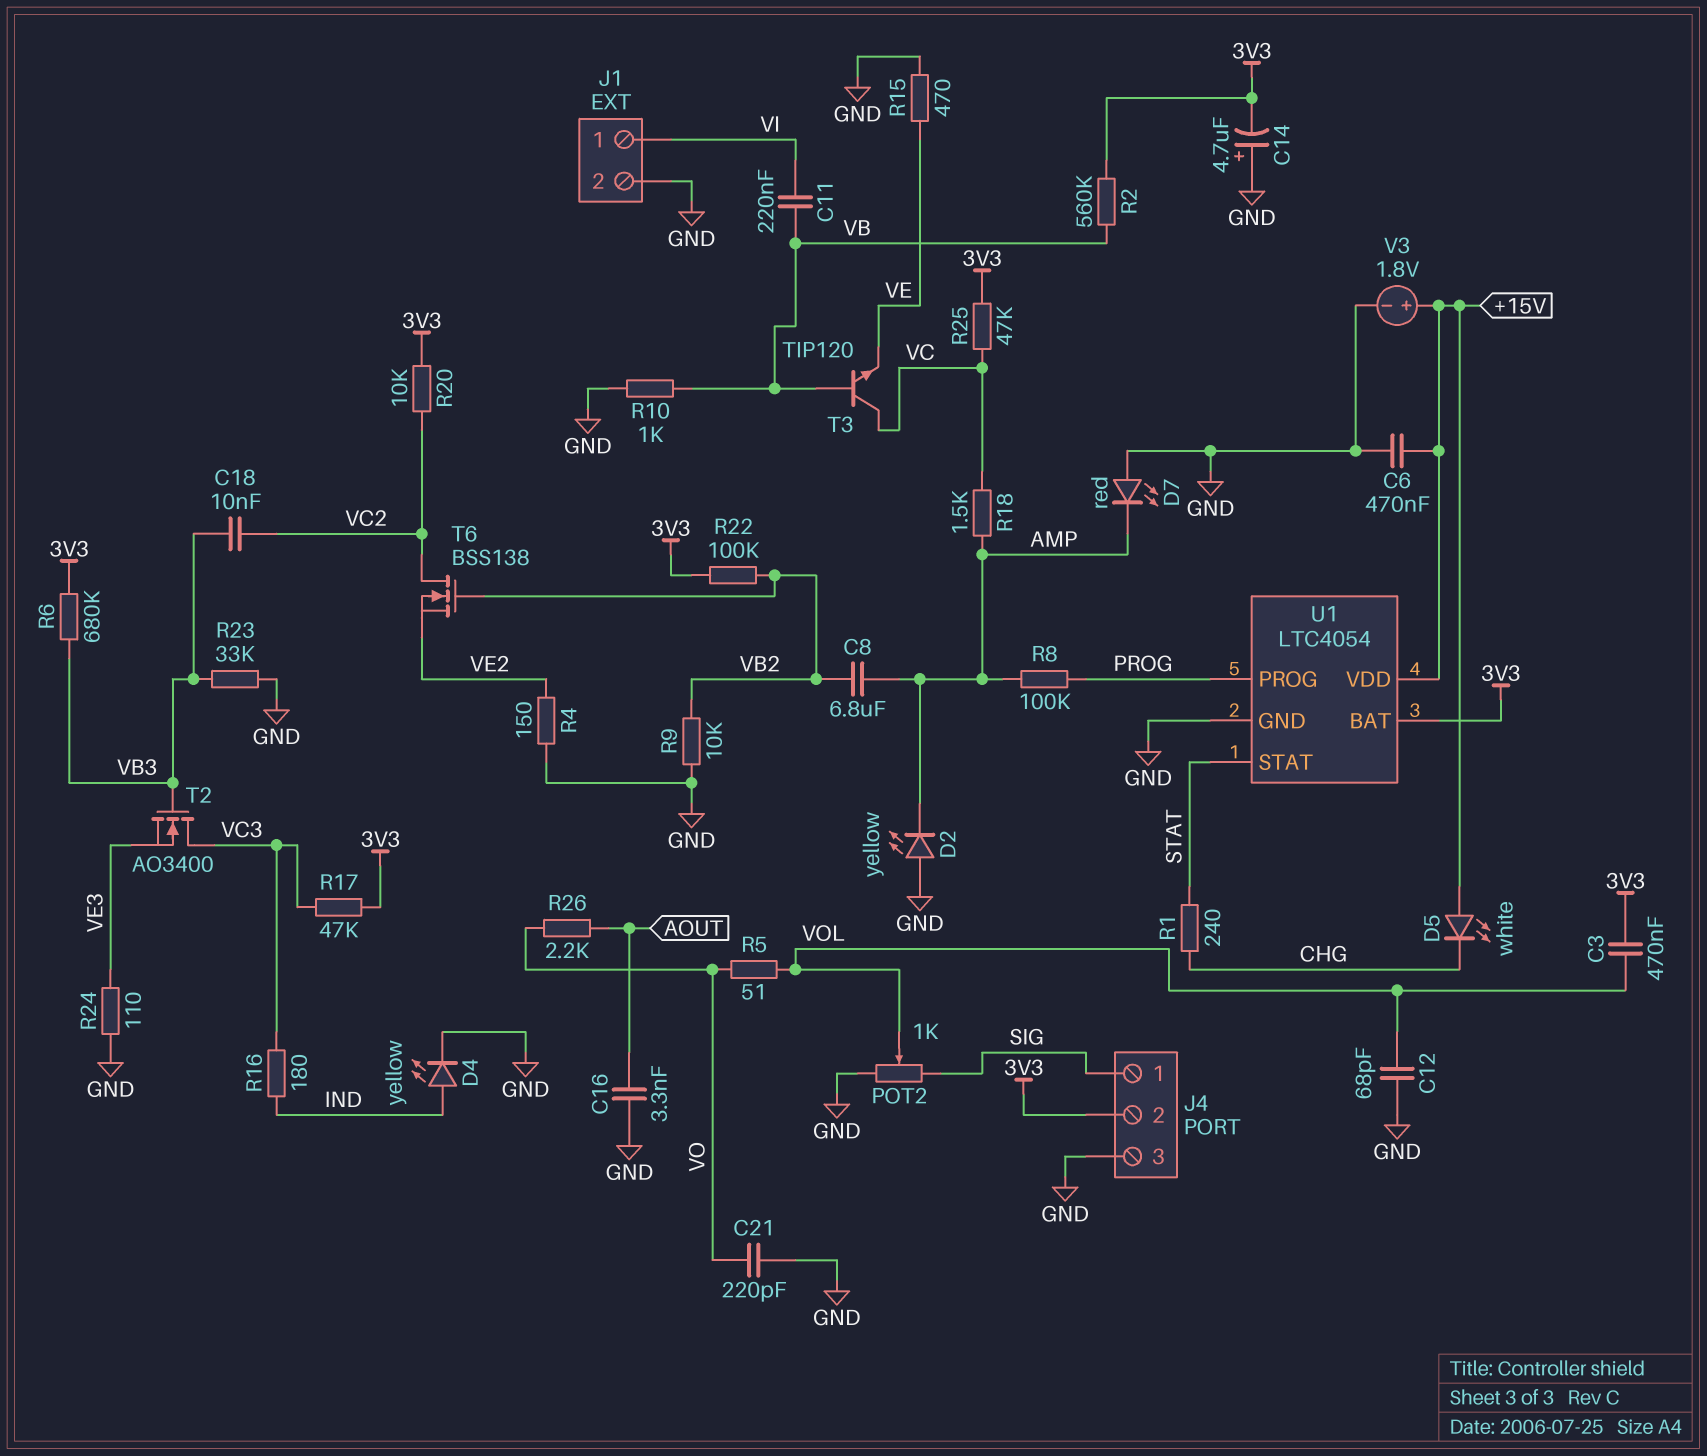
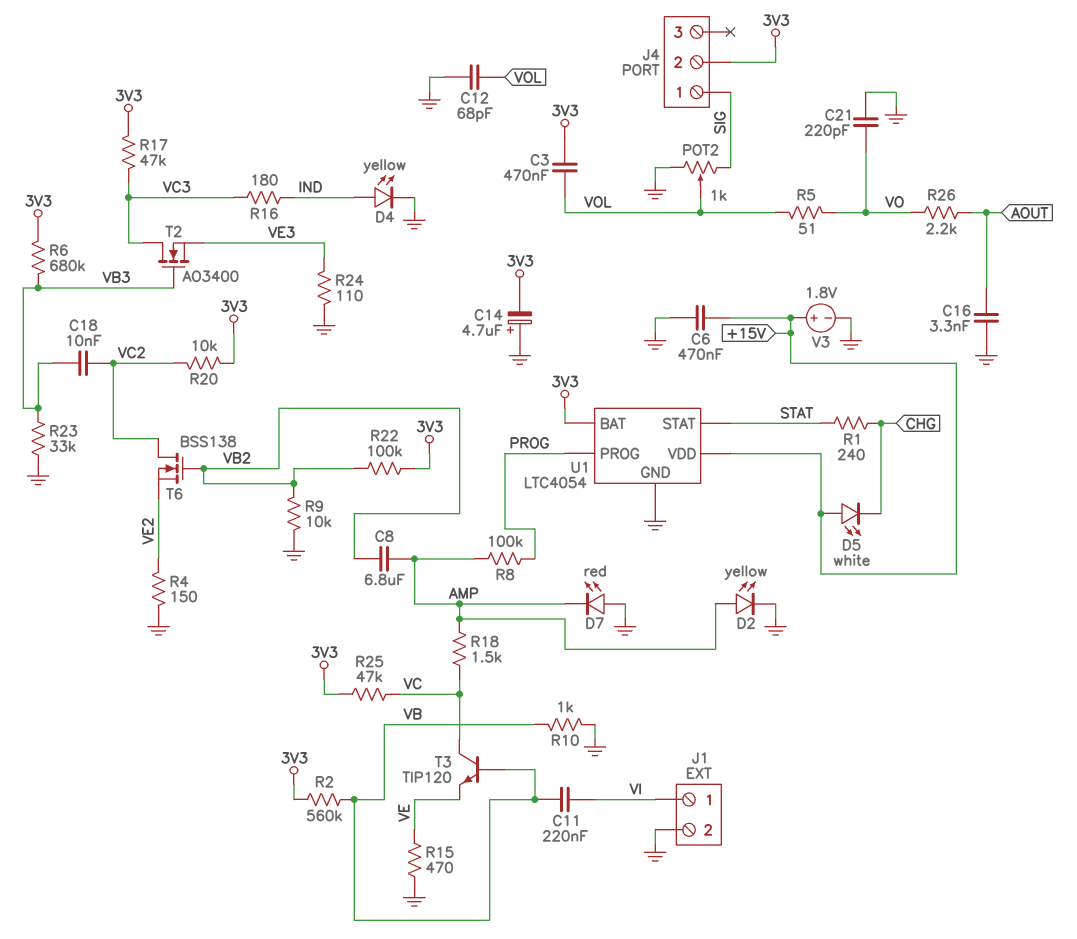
D2: LED yellow (A GND, K AMP) -> LED yellow (A AMP, K GND)
J4 pin 3: GND -> none

